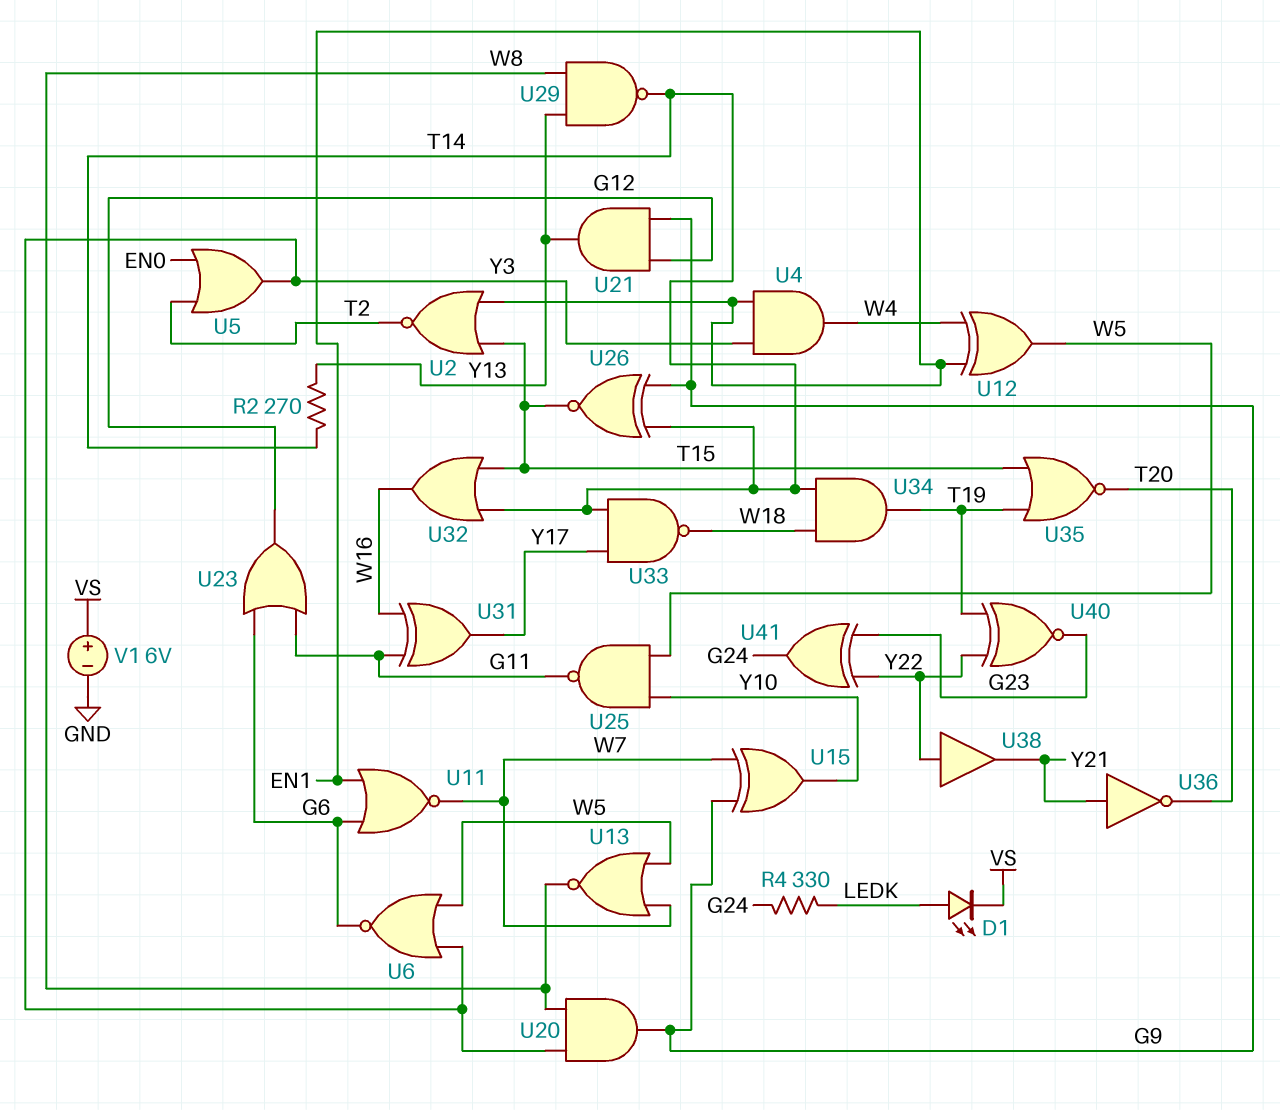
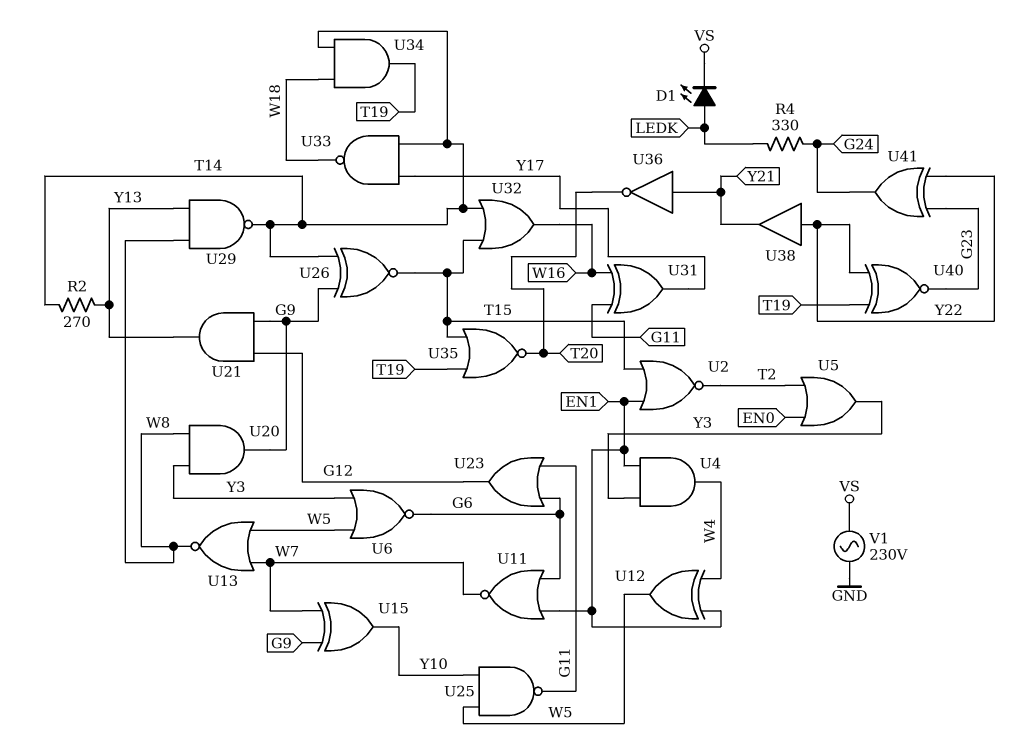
V1: 6V (plus VS, minus GND) -> AC 230V (GND, VS)

